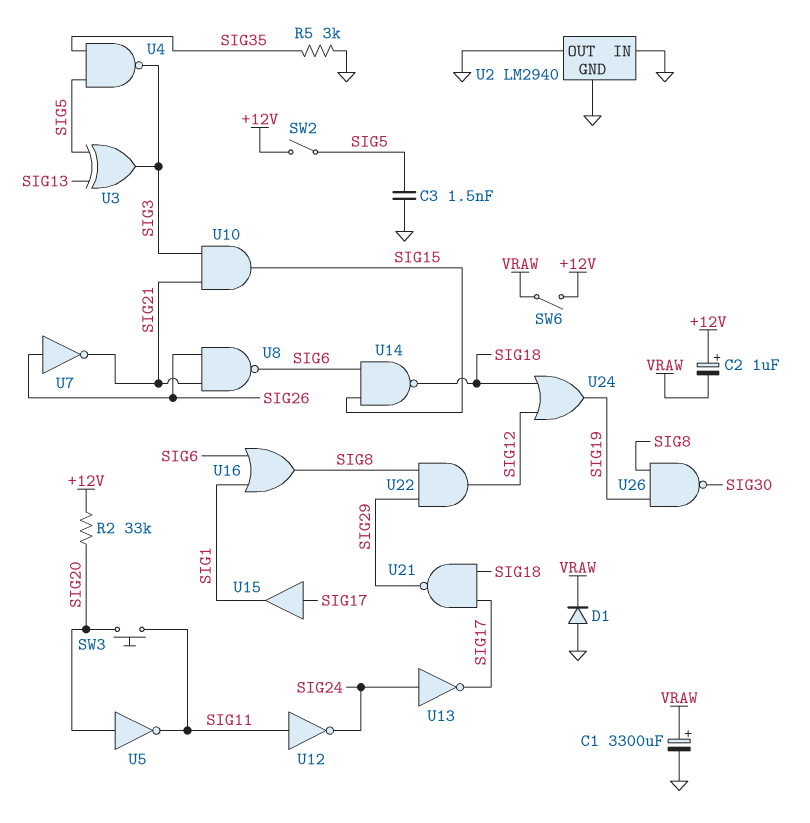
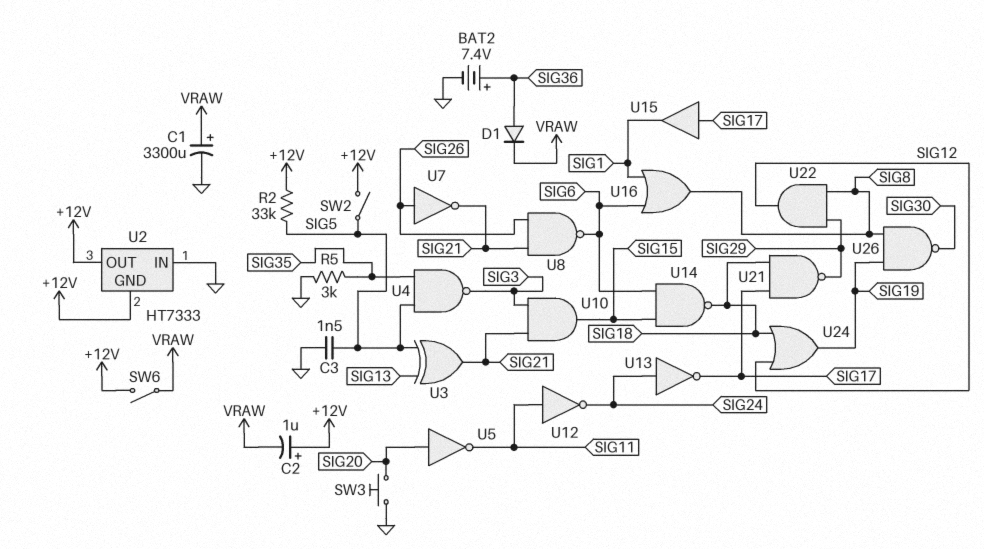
BAT2: none -> 7.4V (plus SIG36, minus GND)
D1: diode (A GND, K VRAW) -> diode (A SIG36, K VRAW)
R2: 33k (+12V, SIG20) -> 33k (+12V, SIG5)
SW3: button (SIG11, SIG20) -> button (GND, SIG20)
U2: LM2940 -> HT7333
U2 pin GND: GND -> +12V
U2 pin OUT: GND -> +12V
U3: XOR (in SIG5, in SIG13, out SIG3) -> XOR (in SIG5, in SIG13, out SIG21)

